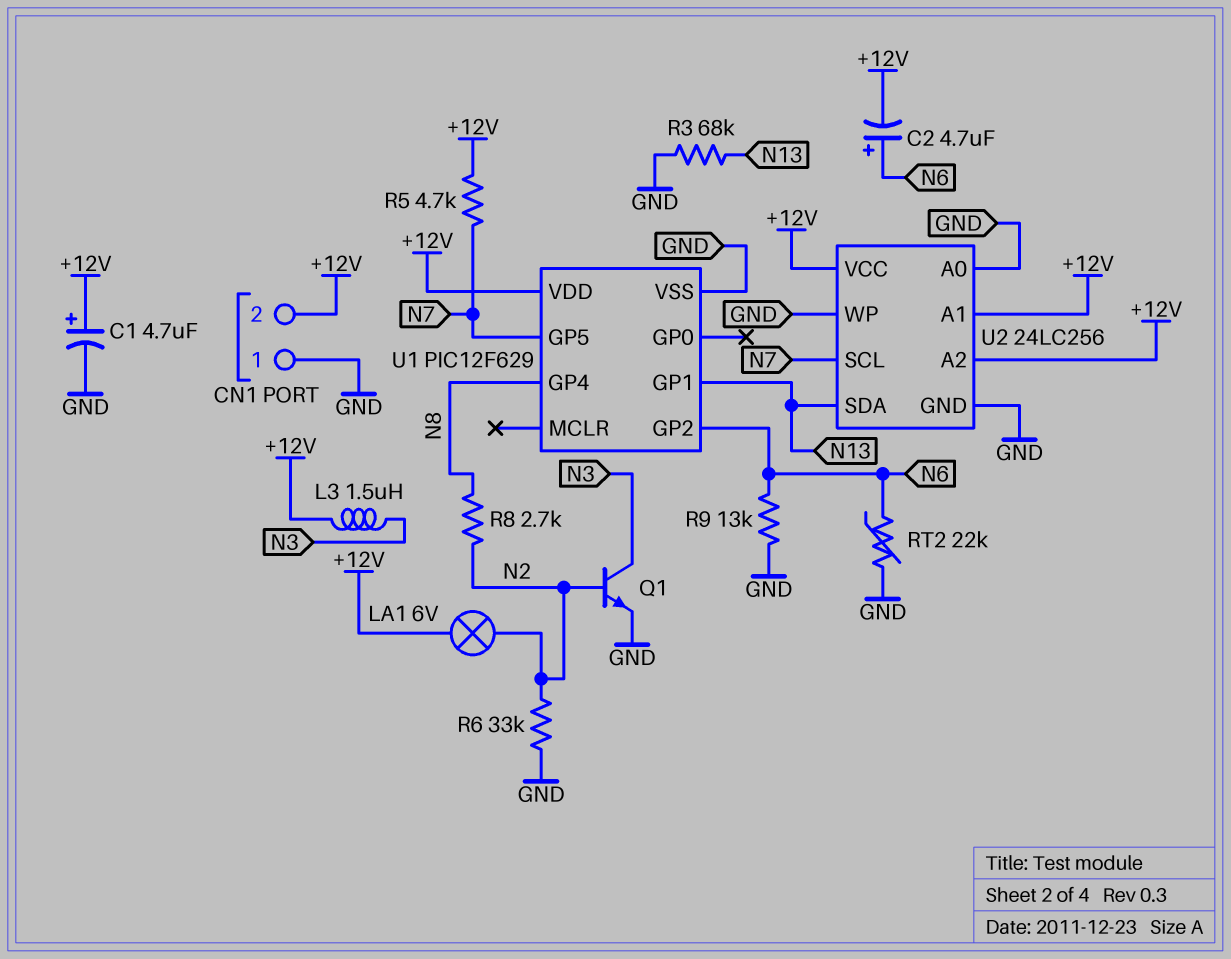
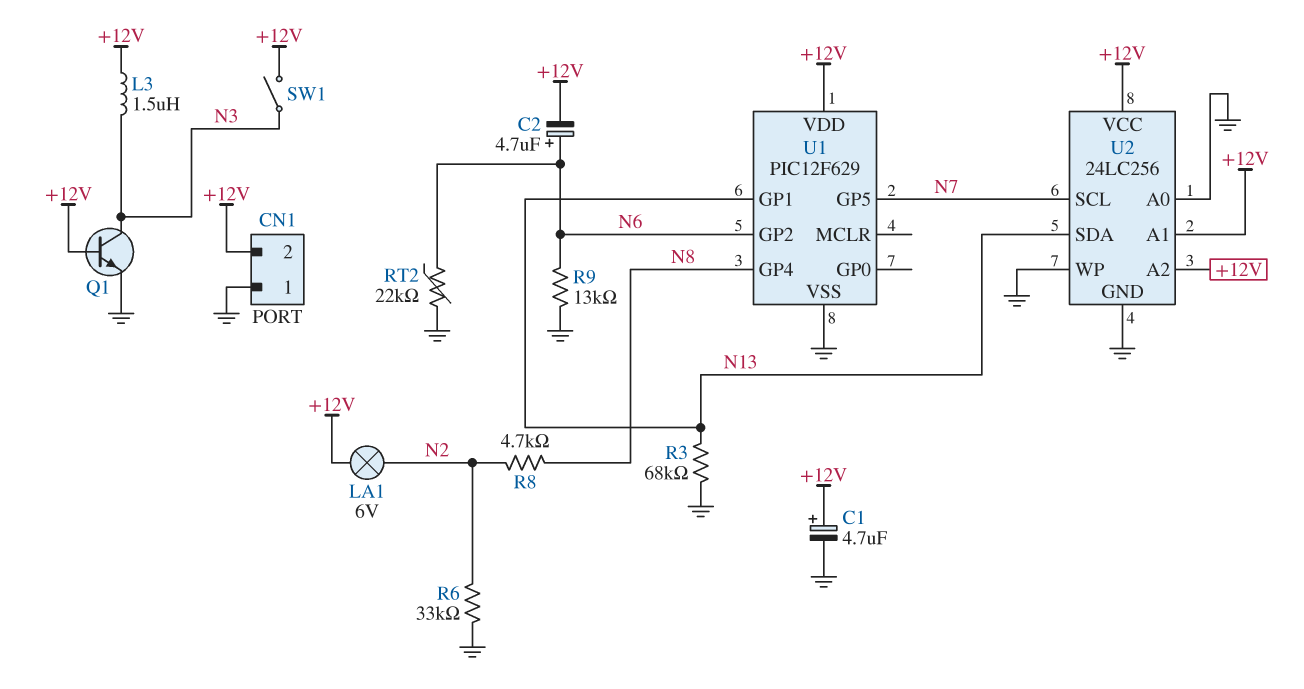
Q1: NPN (B N2, C N3, E GND) -> NPN (B +12V, C N3, E GND)
R5: 4.7k (+12V, N7) -> none
R8: 2.7k (N2, N8) -> 4.7k (N2, N8)
SW1: none -> switch (+12V, N3)

